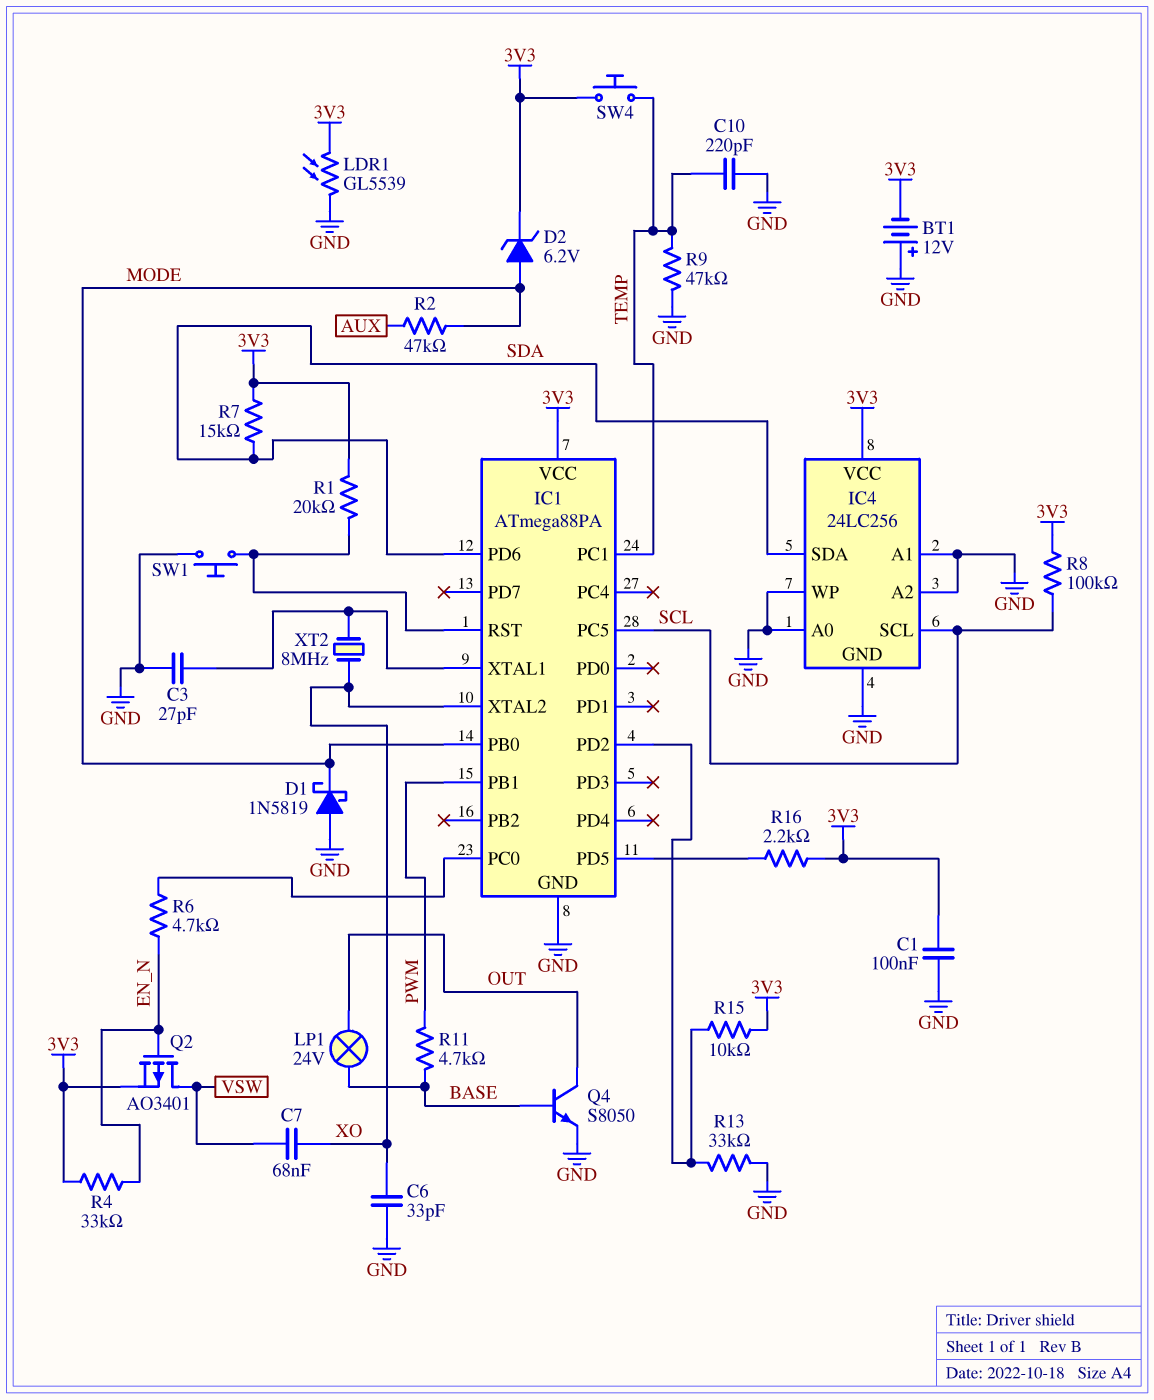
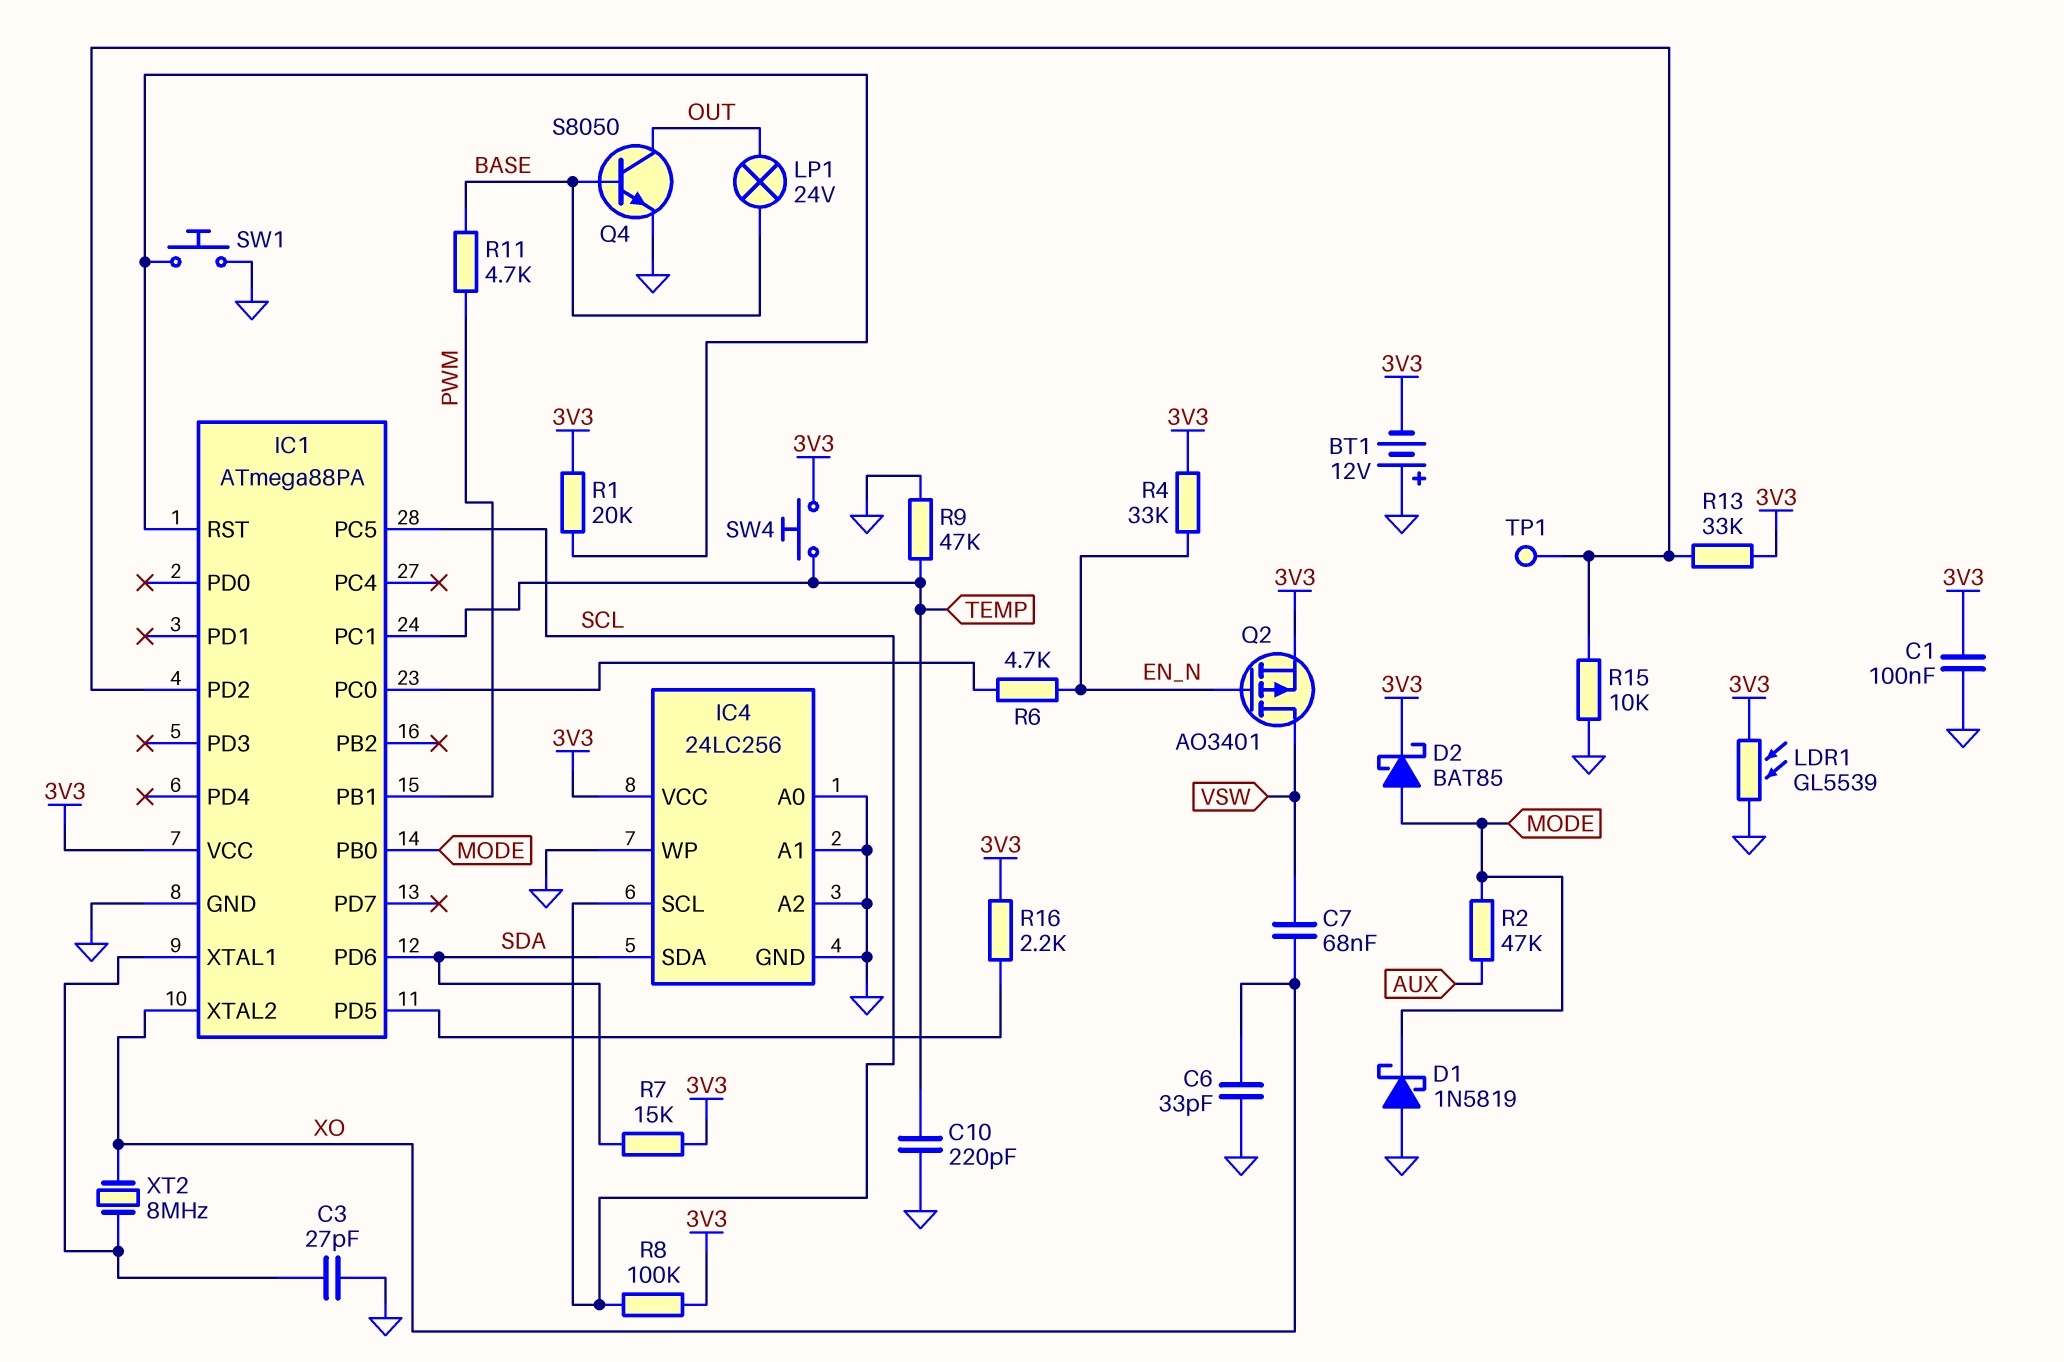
D2: zener 6.2V (A MODE, K 3V3) -> schottky BAT85 (A MODE, K 3V3)
R13: 33k (GND, IC1/PD2) -> 33k (3V3, IC1/PD2)
R15: 10k (3V3, IC1/PD2) -> 10k (GND, IC1/PD2)
TP1: none -> test point (IC1/PD2)

